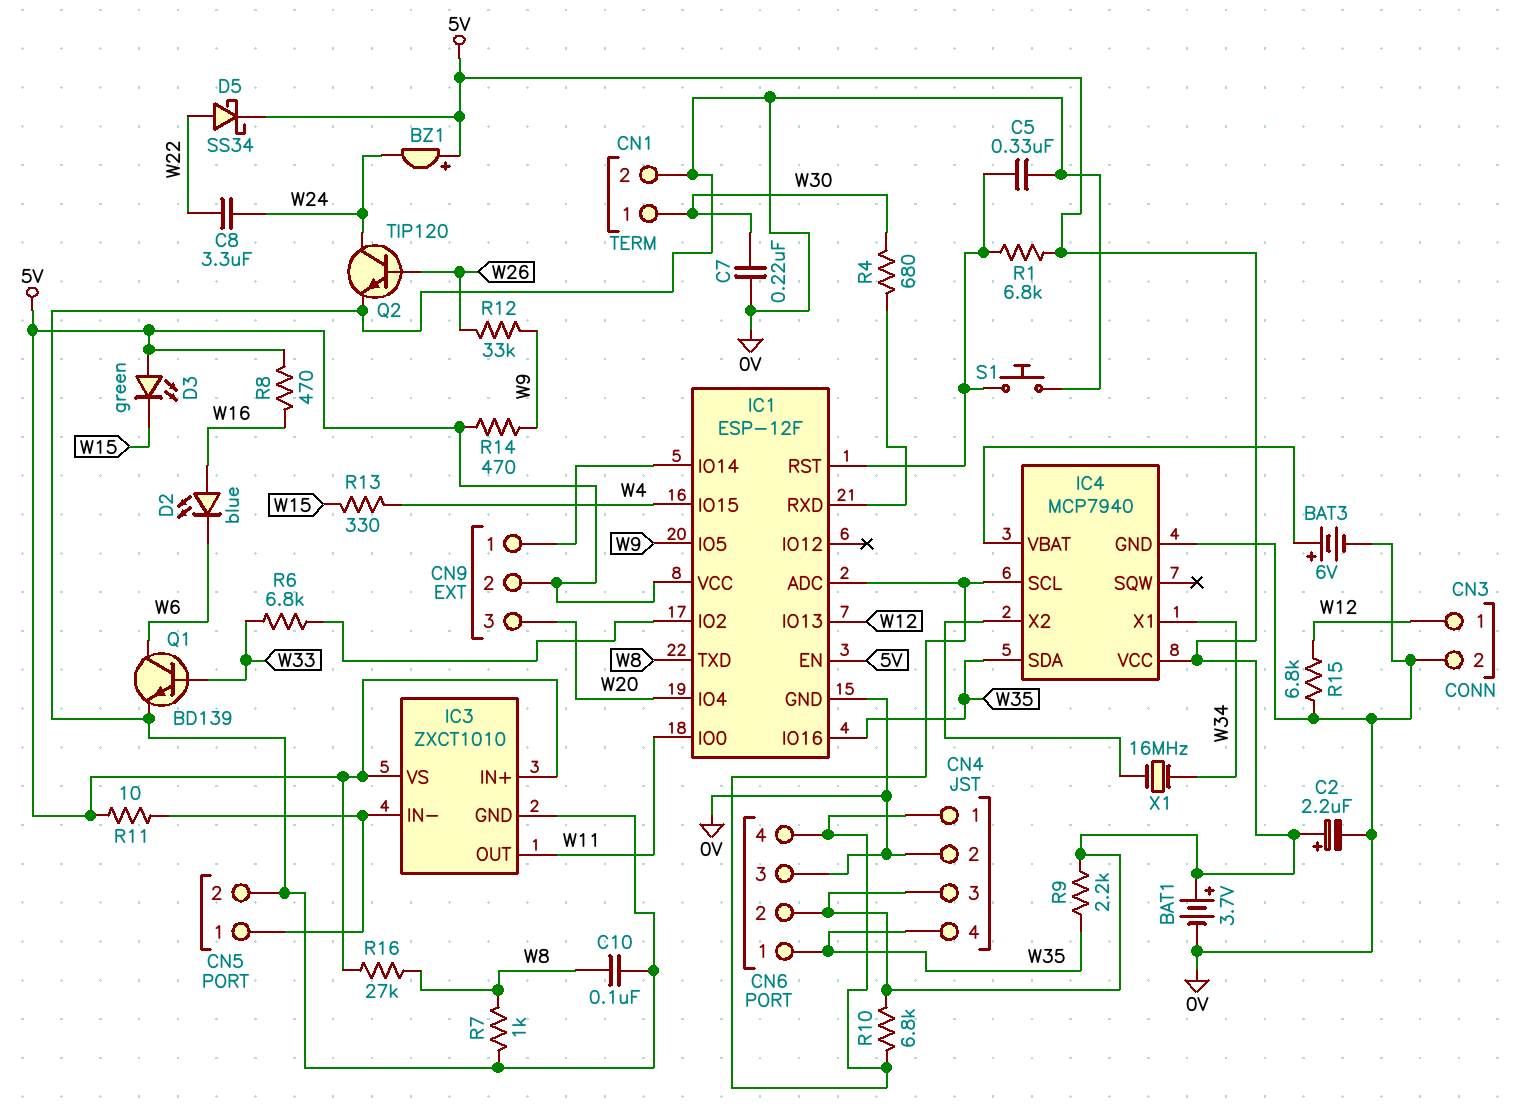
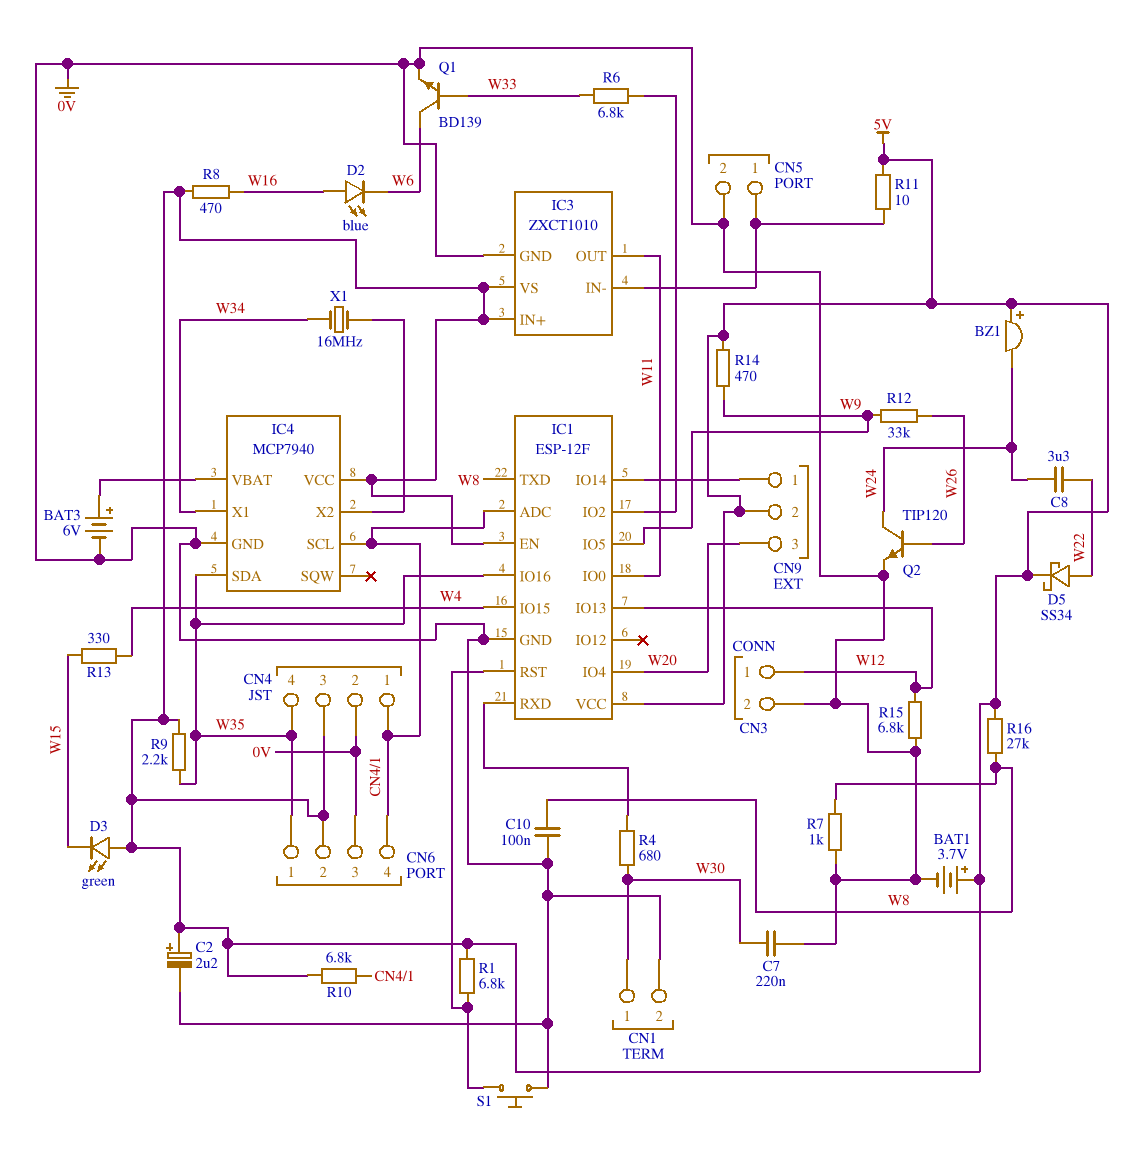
C5: 330nF (0V, IC1/RST) -> none

